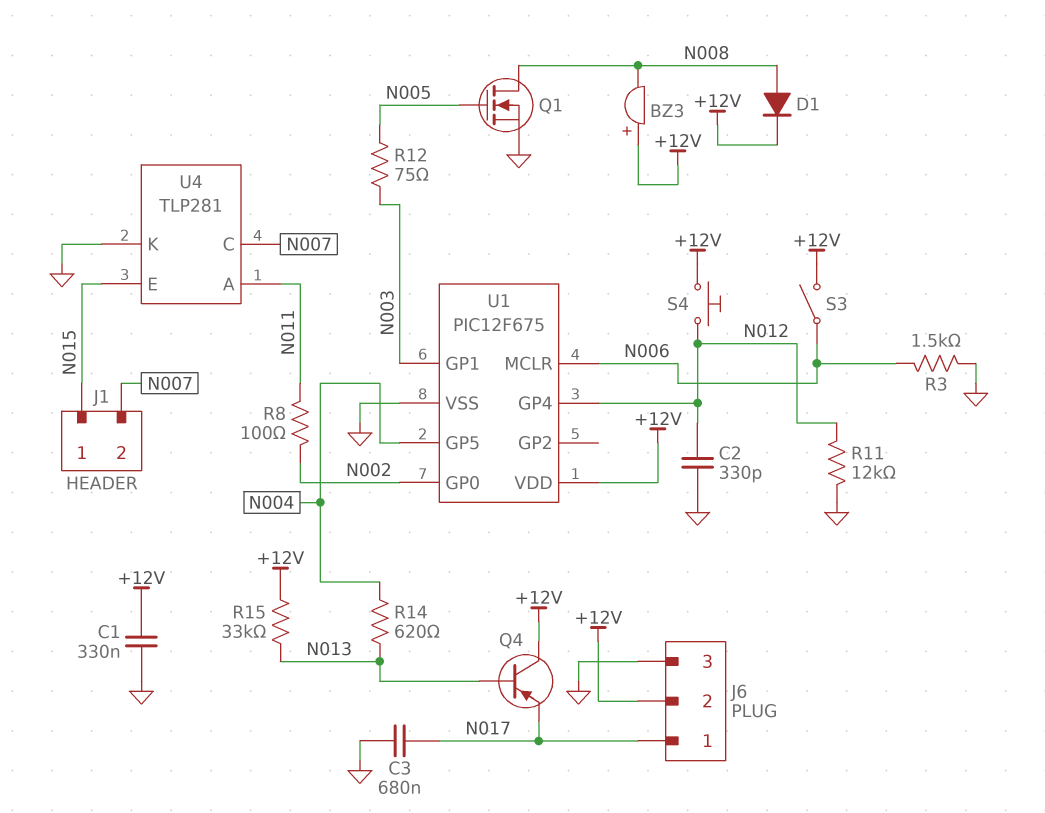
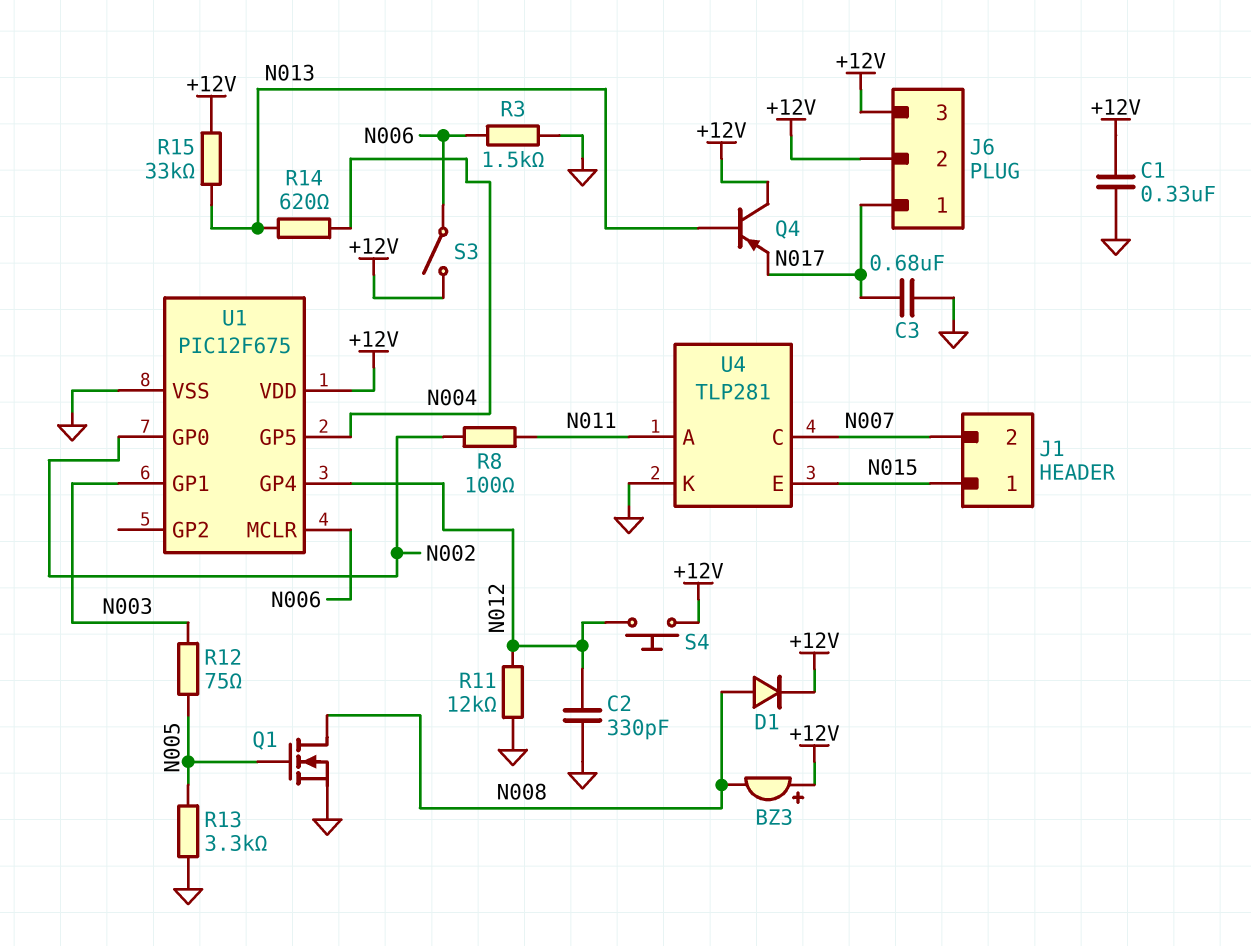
J6 pin 3: GND -> +12V
R13: none -> 3.3k (GND, N005)

